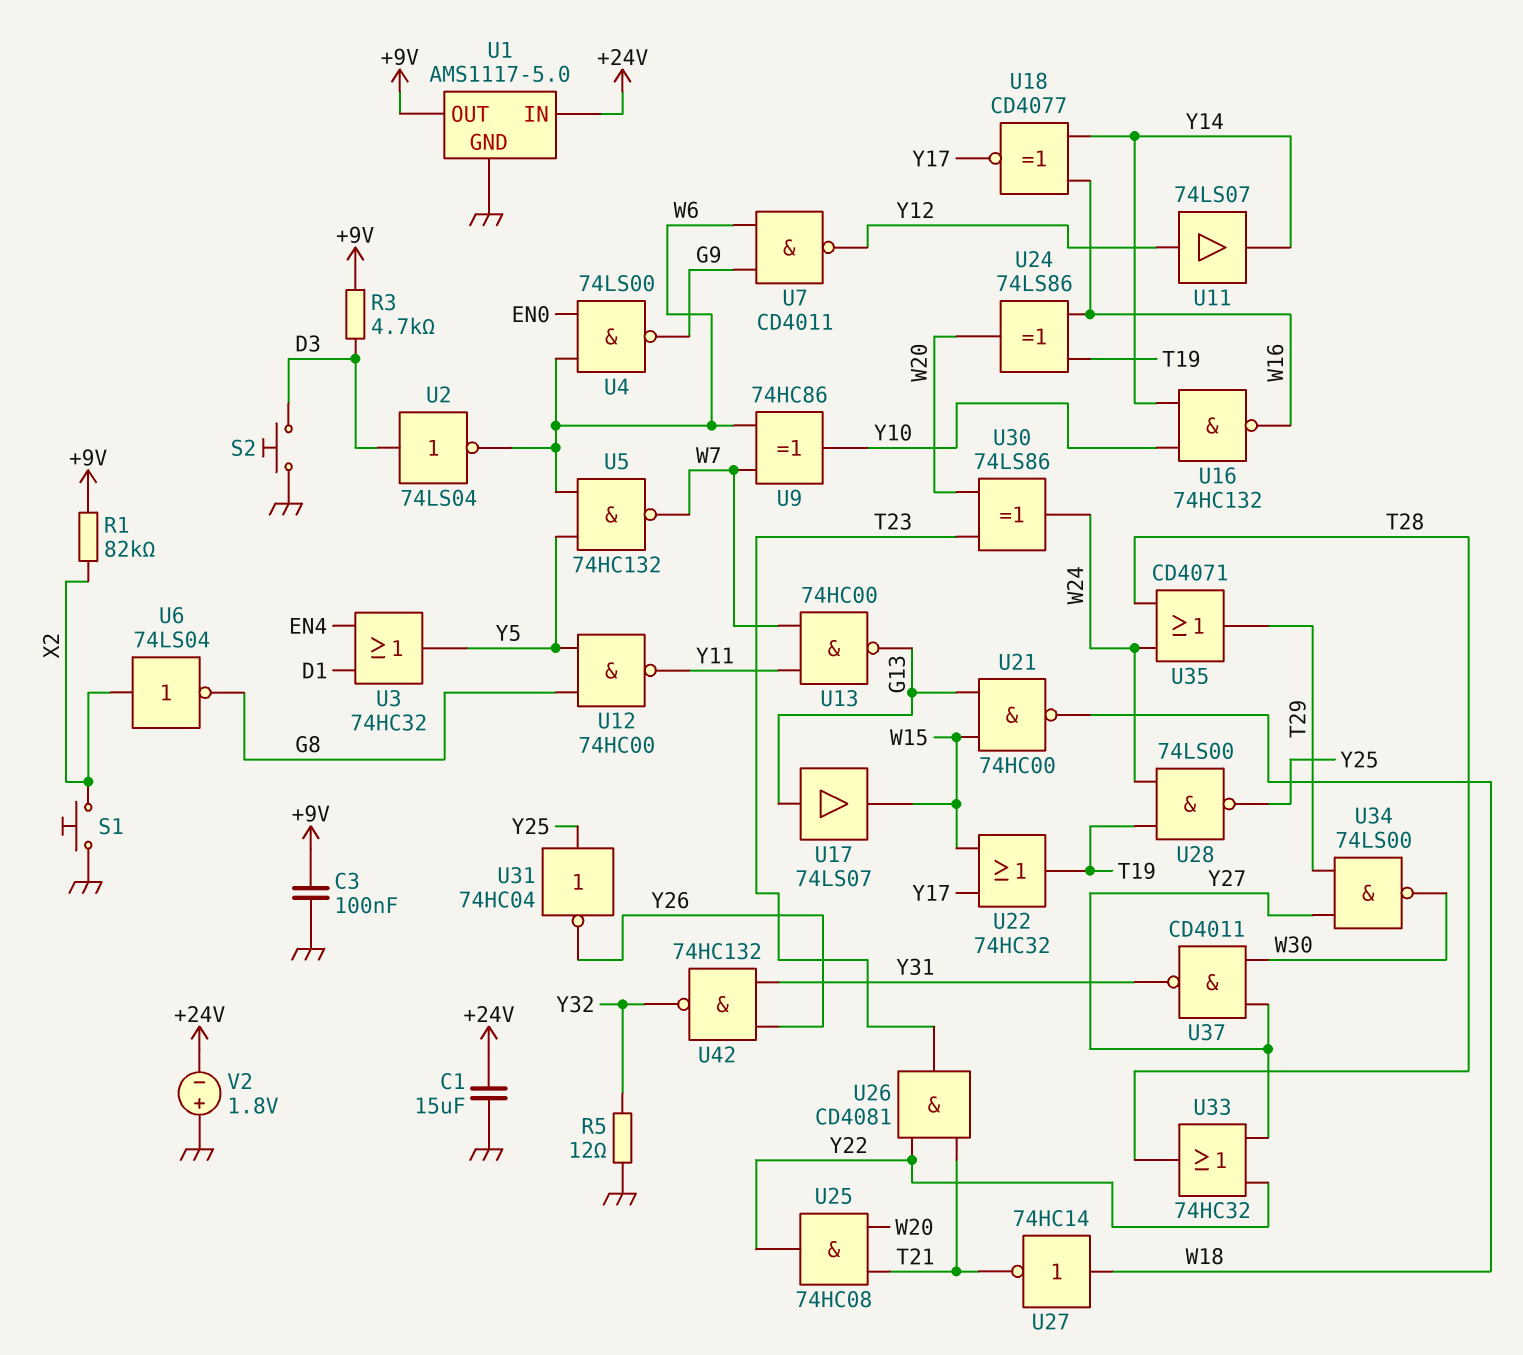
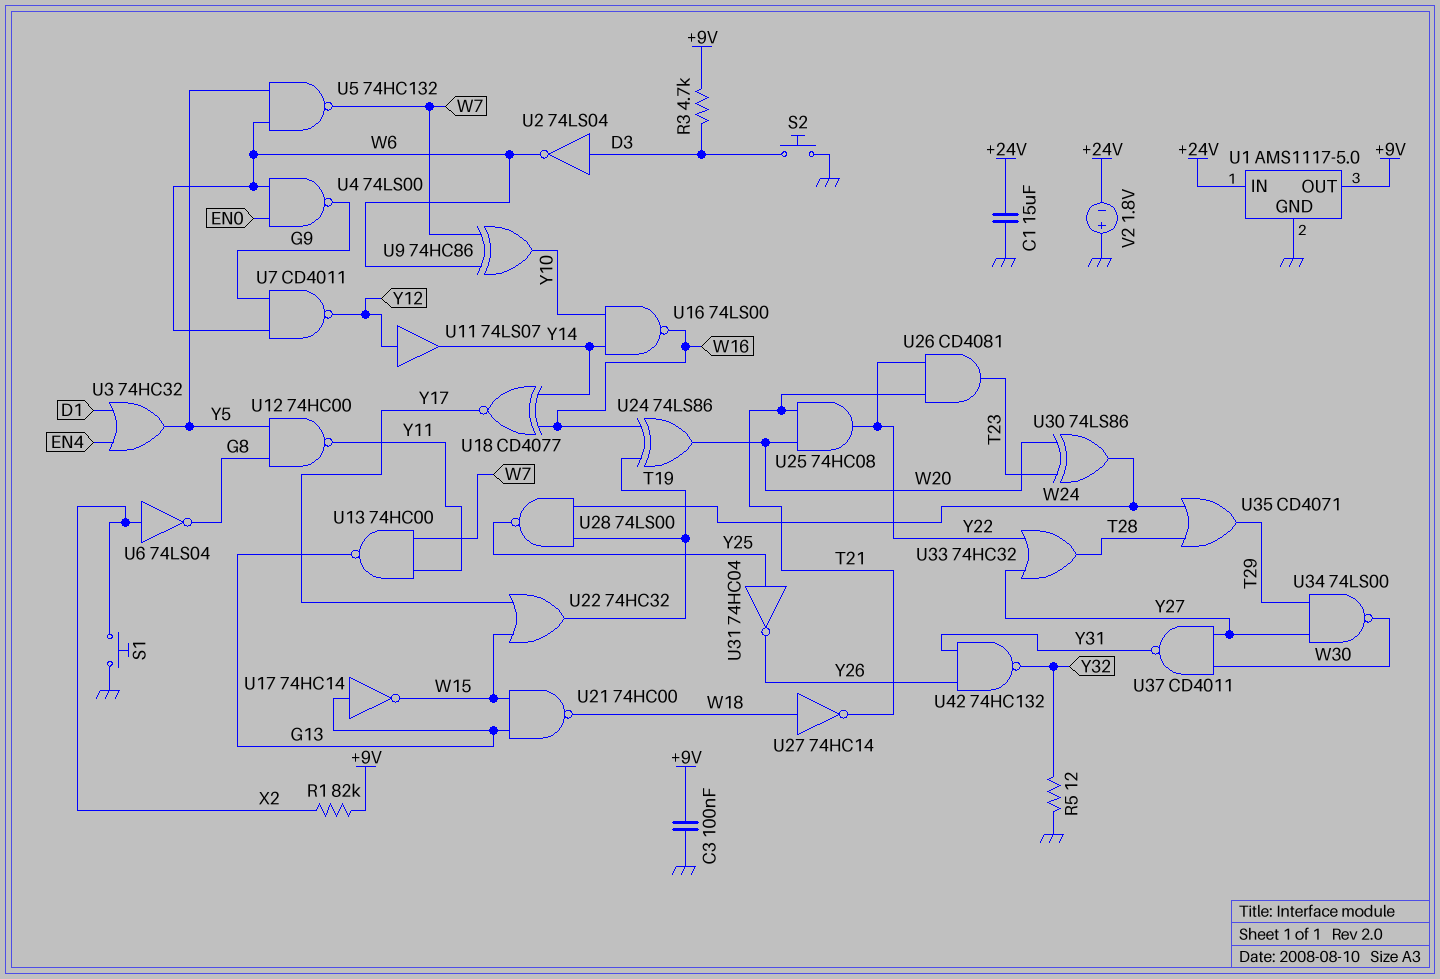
U16: NAND 74HC132 (in Y10, in Y14, out W16) -> NAND 74LS00 (in Y10, in Y14, out W16)
U17: buffer 74LS07 (in G13, out W15) -> NOT 74HC14 (in G13, out W15)

